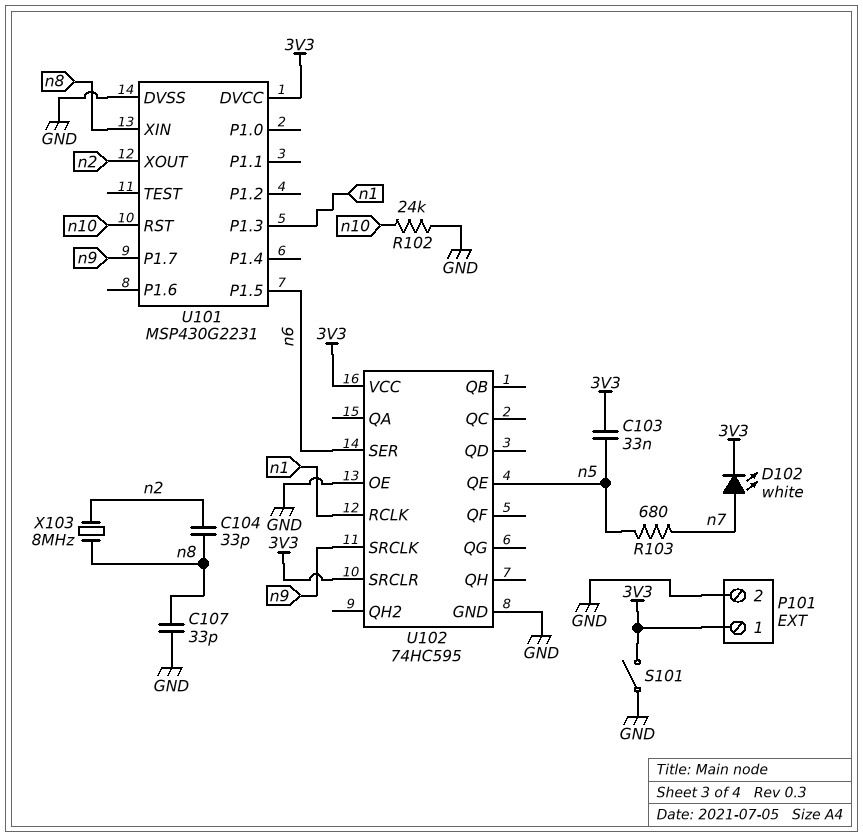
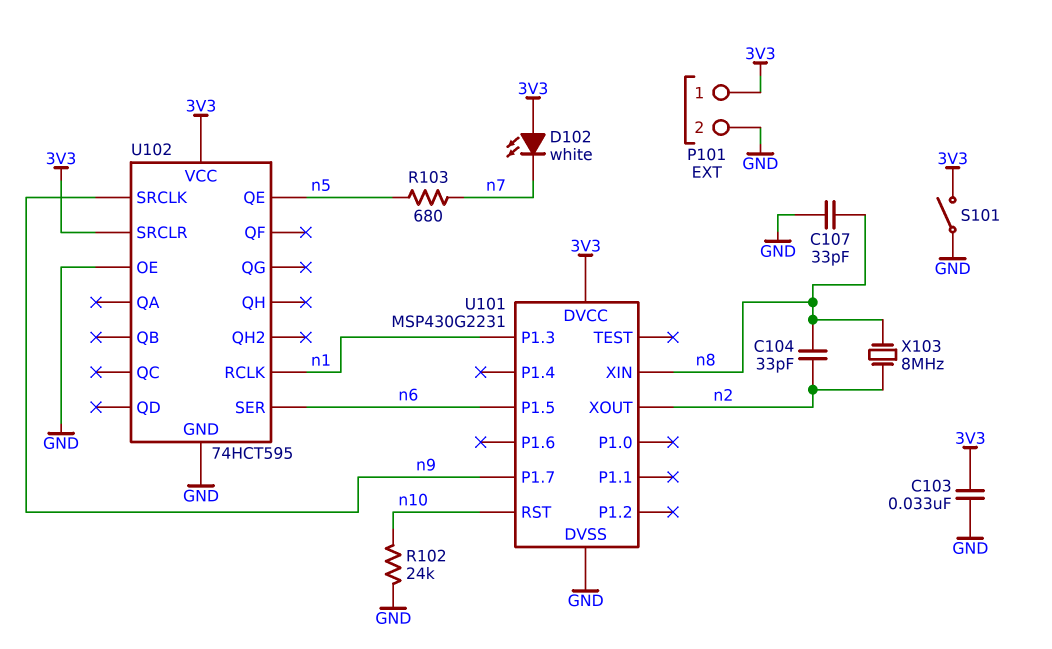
C103: 33nF (3V3, n5) -> 33nF (3V3, GND)
D102: LED white (A n7, K 3V3) -> LED white (A 3V3, K n7)
U102: 74HC595 -> 74HCT595

